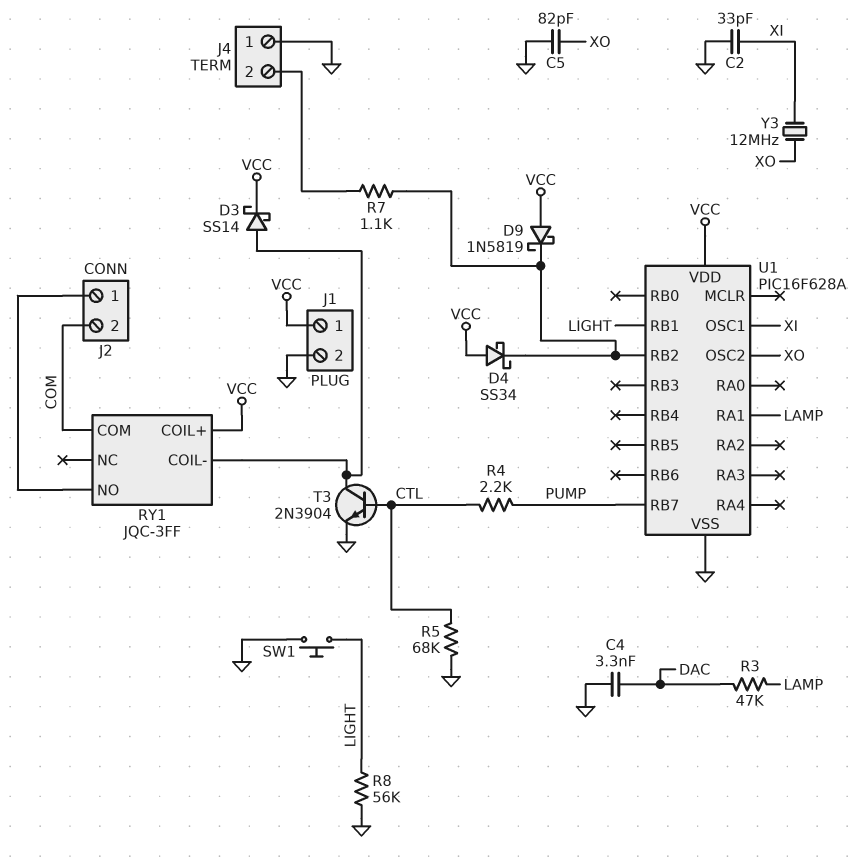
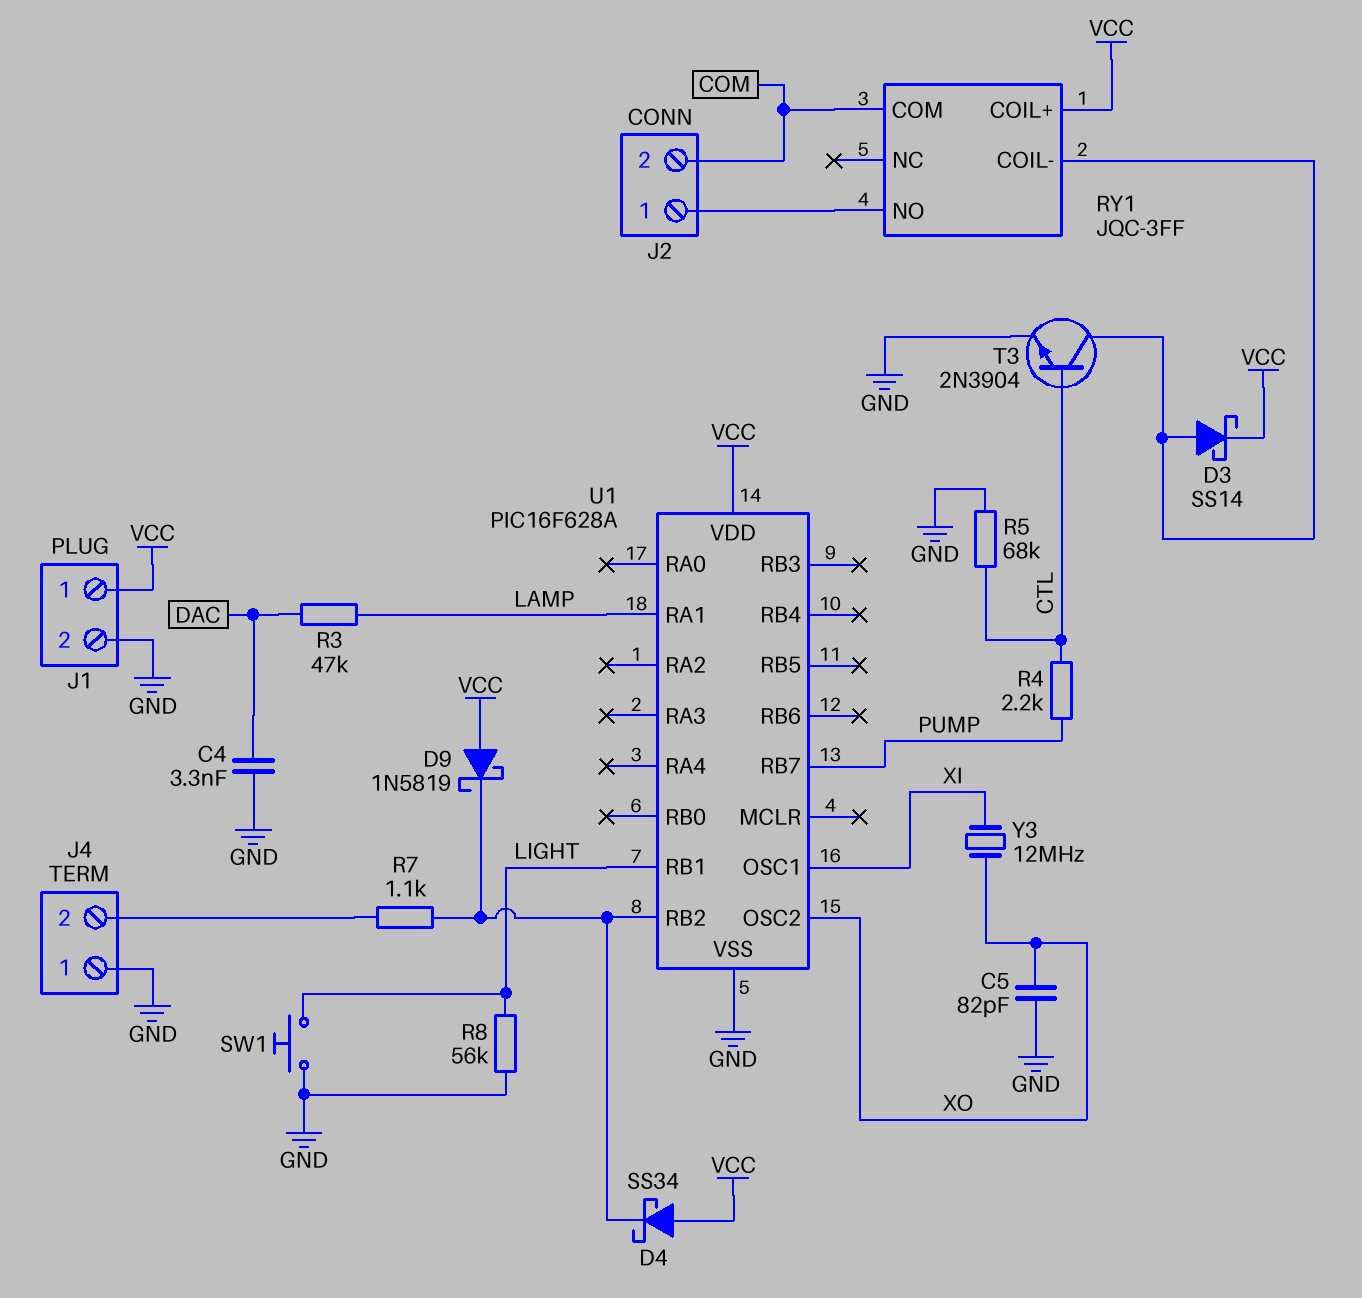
C2: 33pF (GND, XI) -> none

